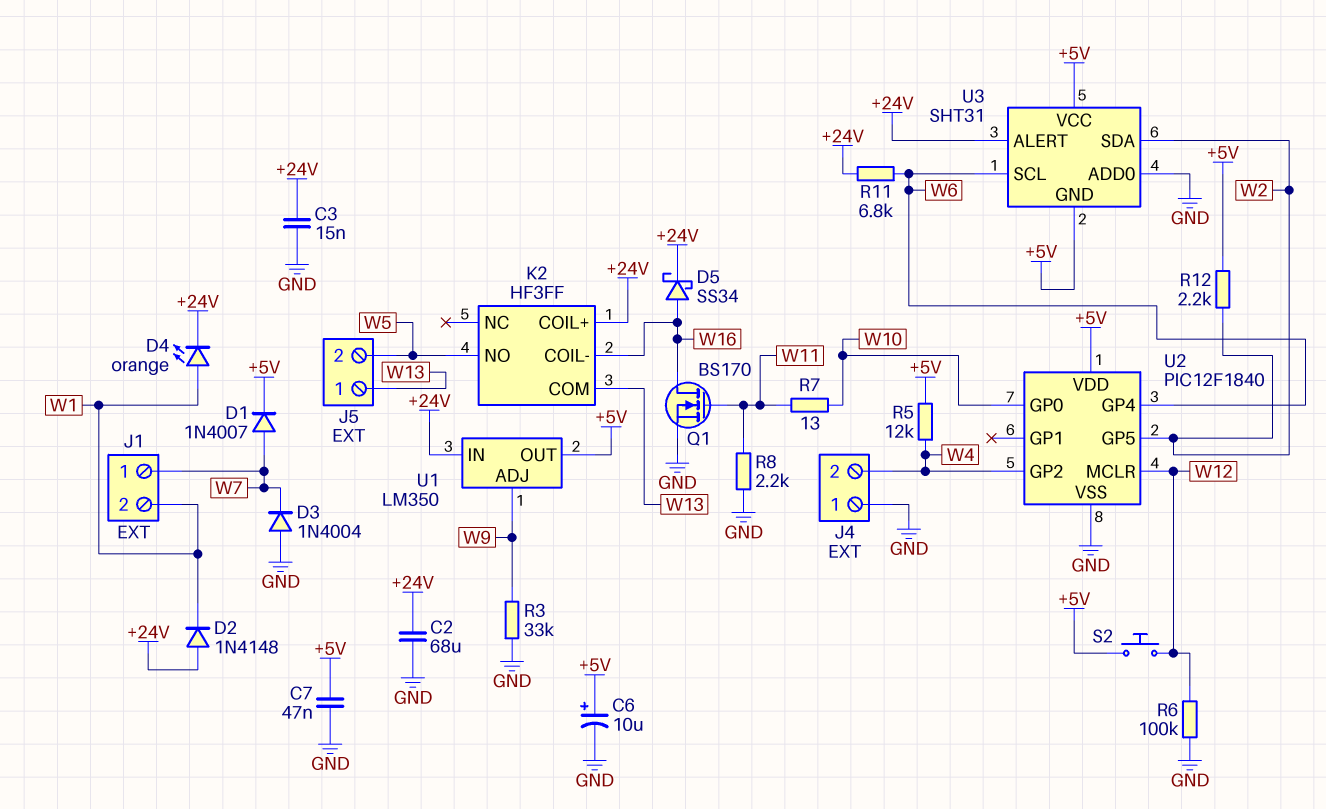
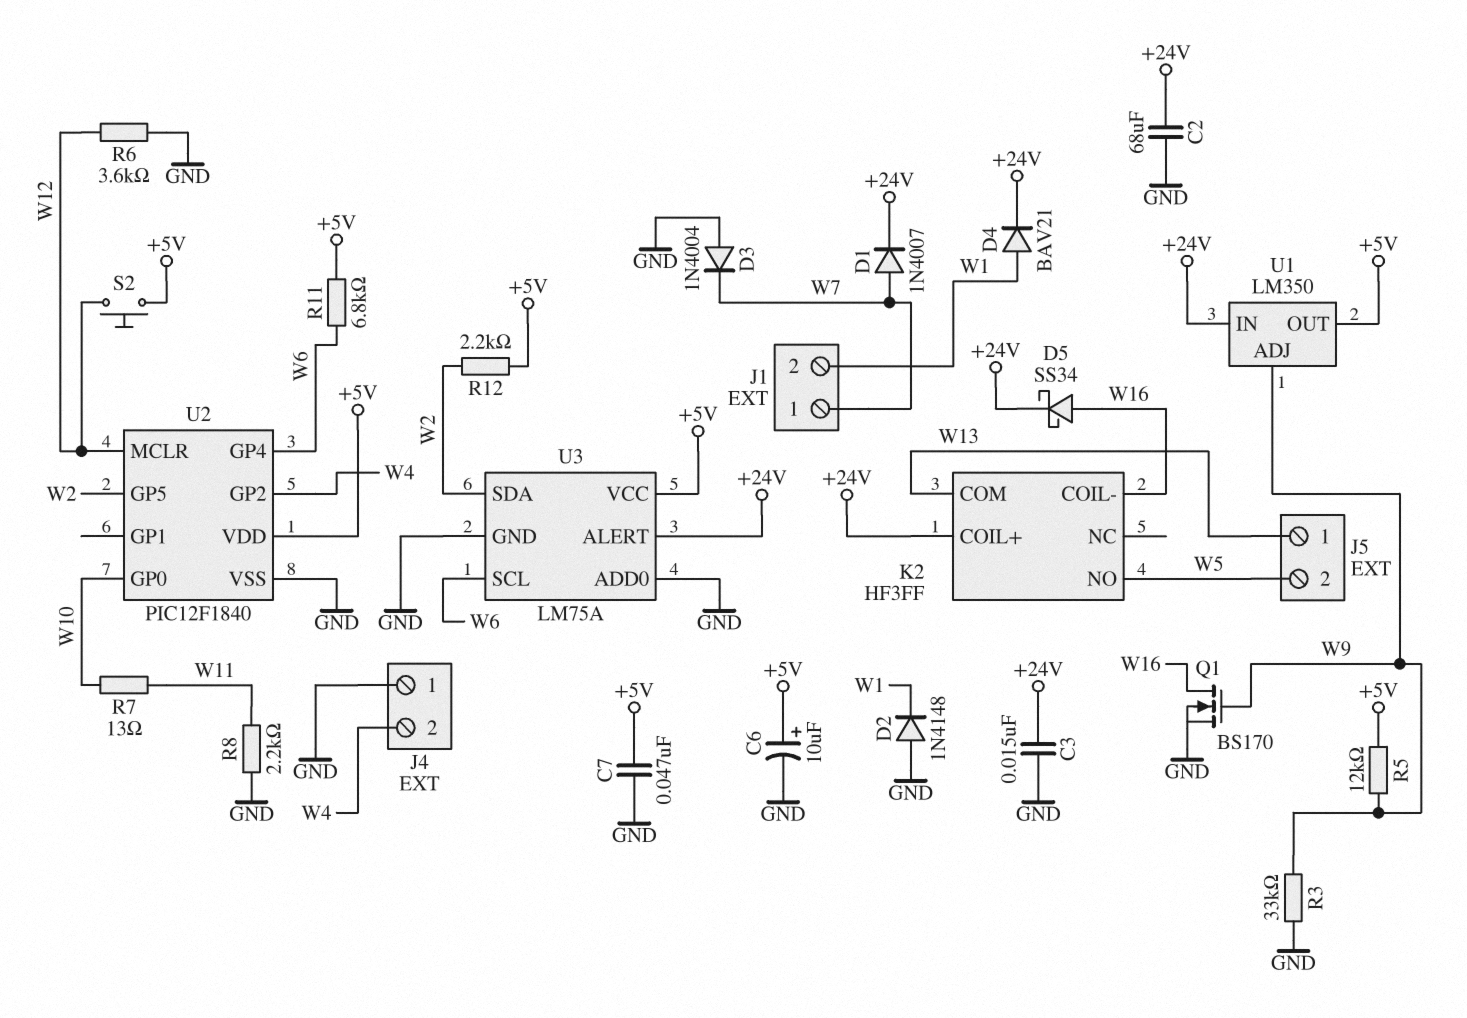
D1: diode 1N4007 (A W7, K +5V) -> diode 1N4007 (A W7, K +24V)
D2: diode 1N4148 (A +24V, K W1) -> diode 1N4148 (A GND, K W1)
D4: LED orange (A W1, K +24V) -> diode BAV21 (A W1, K +24V)
Q1: NMOS BS170 (G W11, D W16, S GND) -> NMOS BS170 (G W9, D W16, S GND)
R5: 12k (+5V, W4) -> 12k (+5V, W9)
R6: 100k (GND, W12) -> 3.6k (GND, W12)
R11: 6.8k (+24V, W6) -> 6.8k (+5V, W6)
U3: SHT31 -> LM75A
U3 pin GND: +5V -> GND

